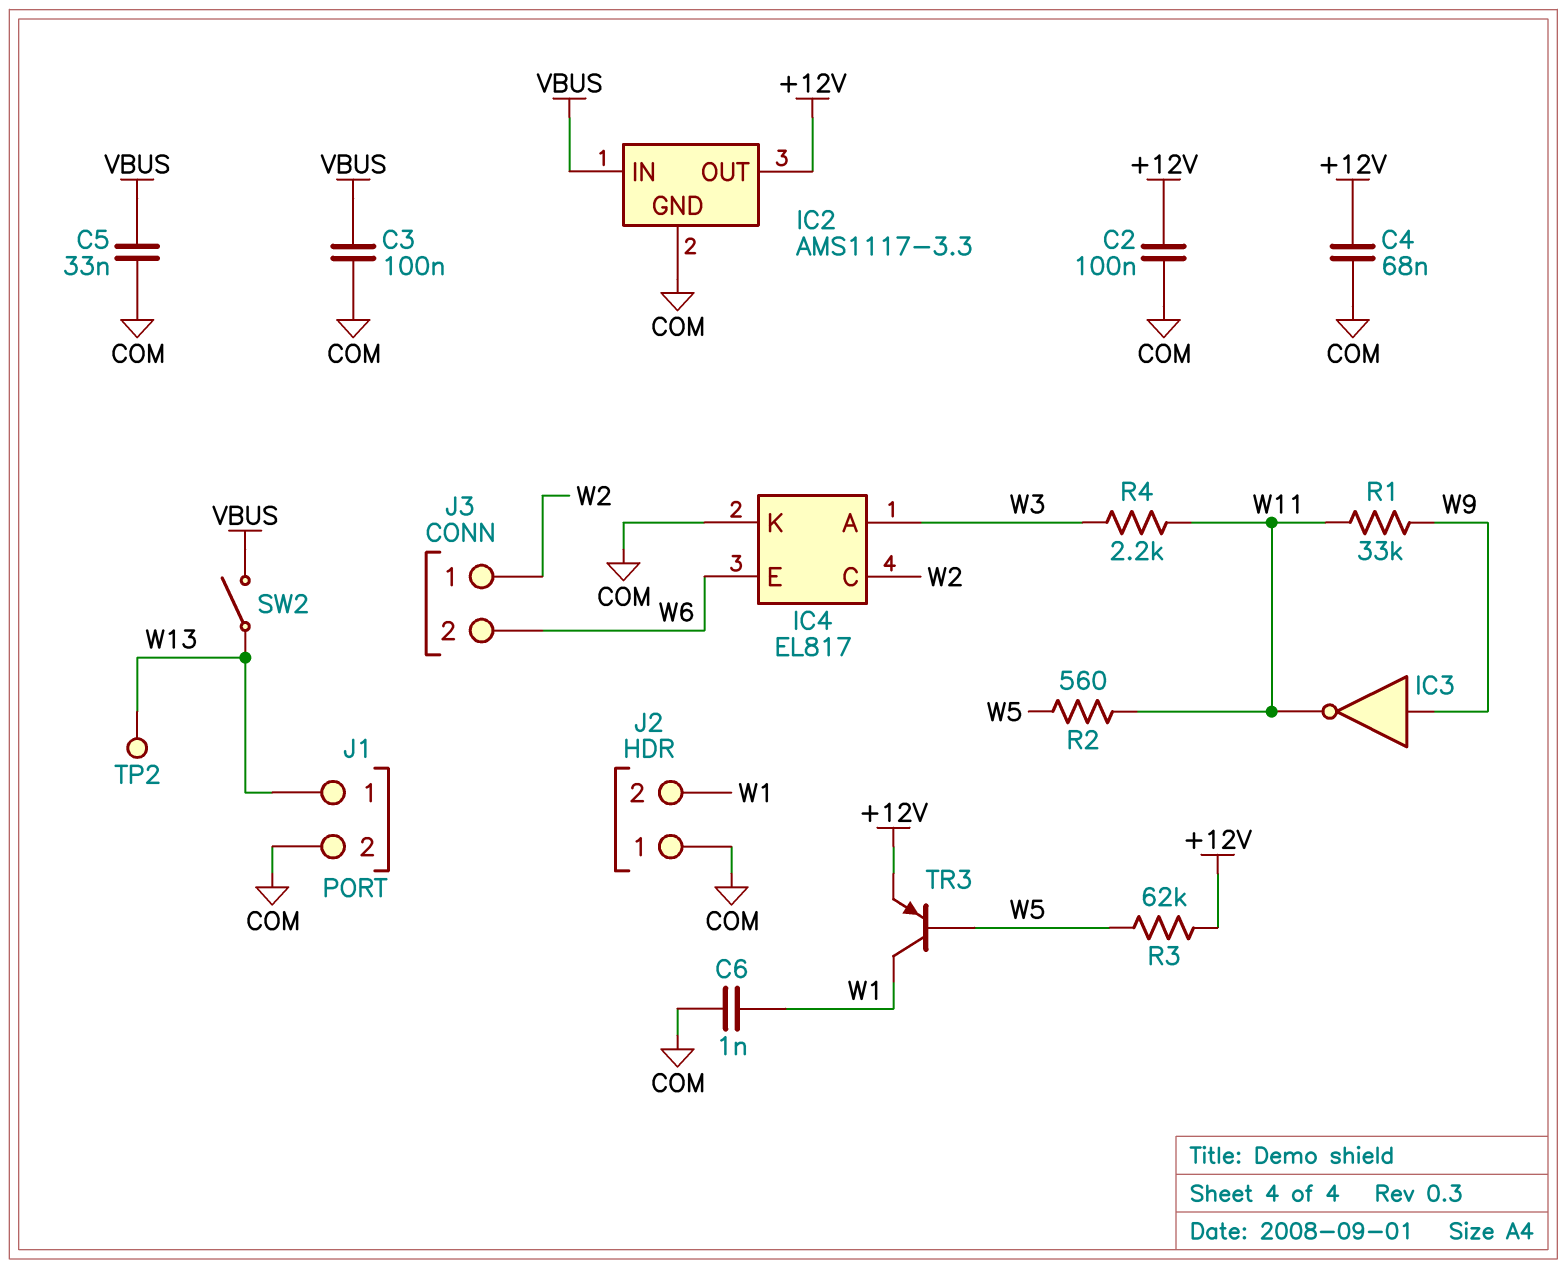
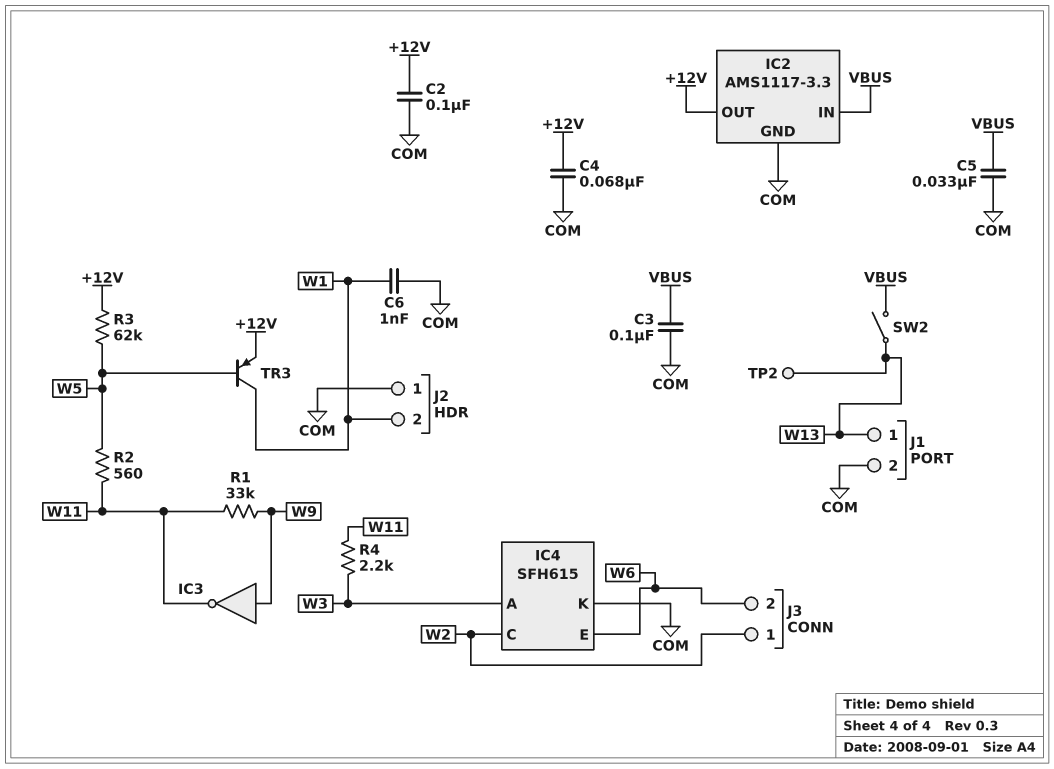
IC4: EL817 -> SFH615

